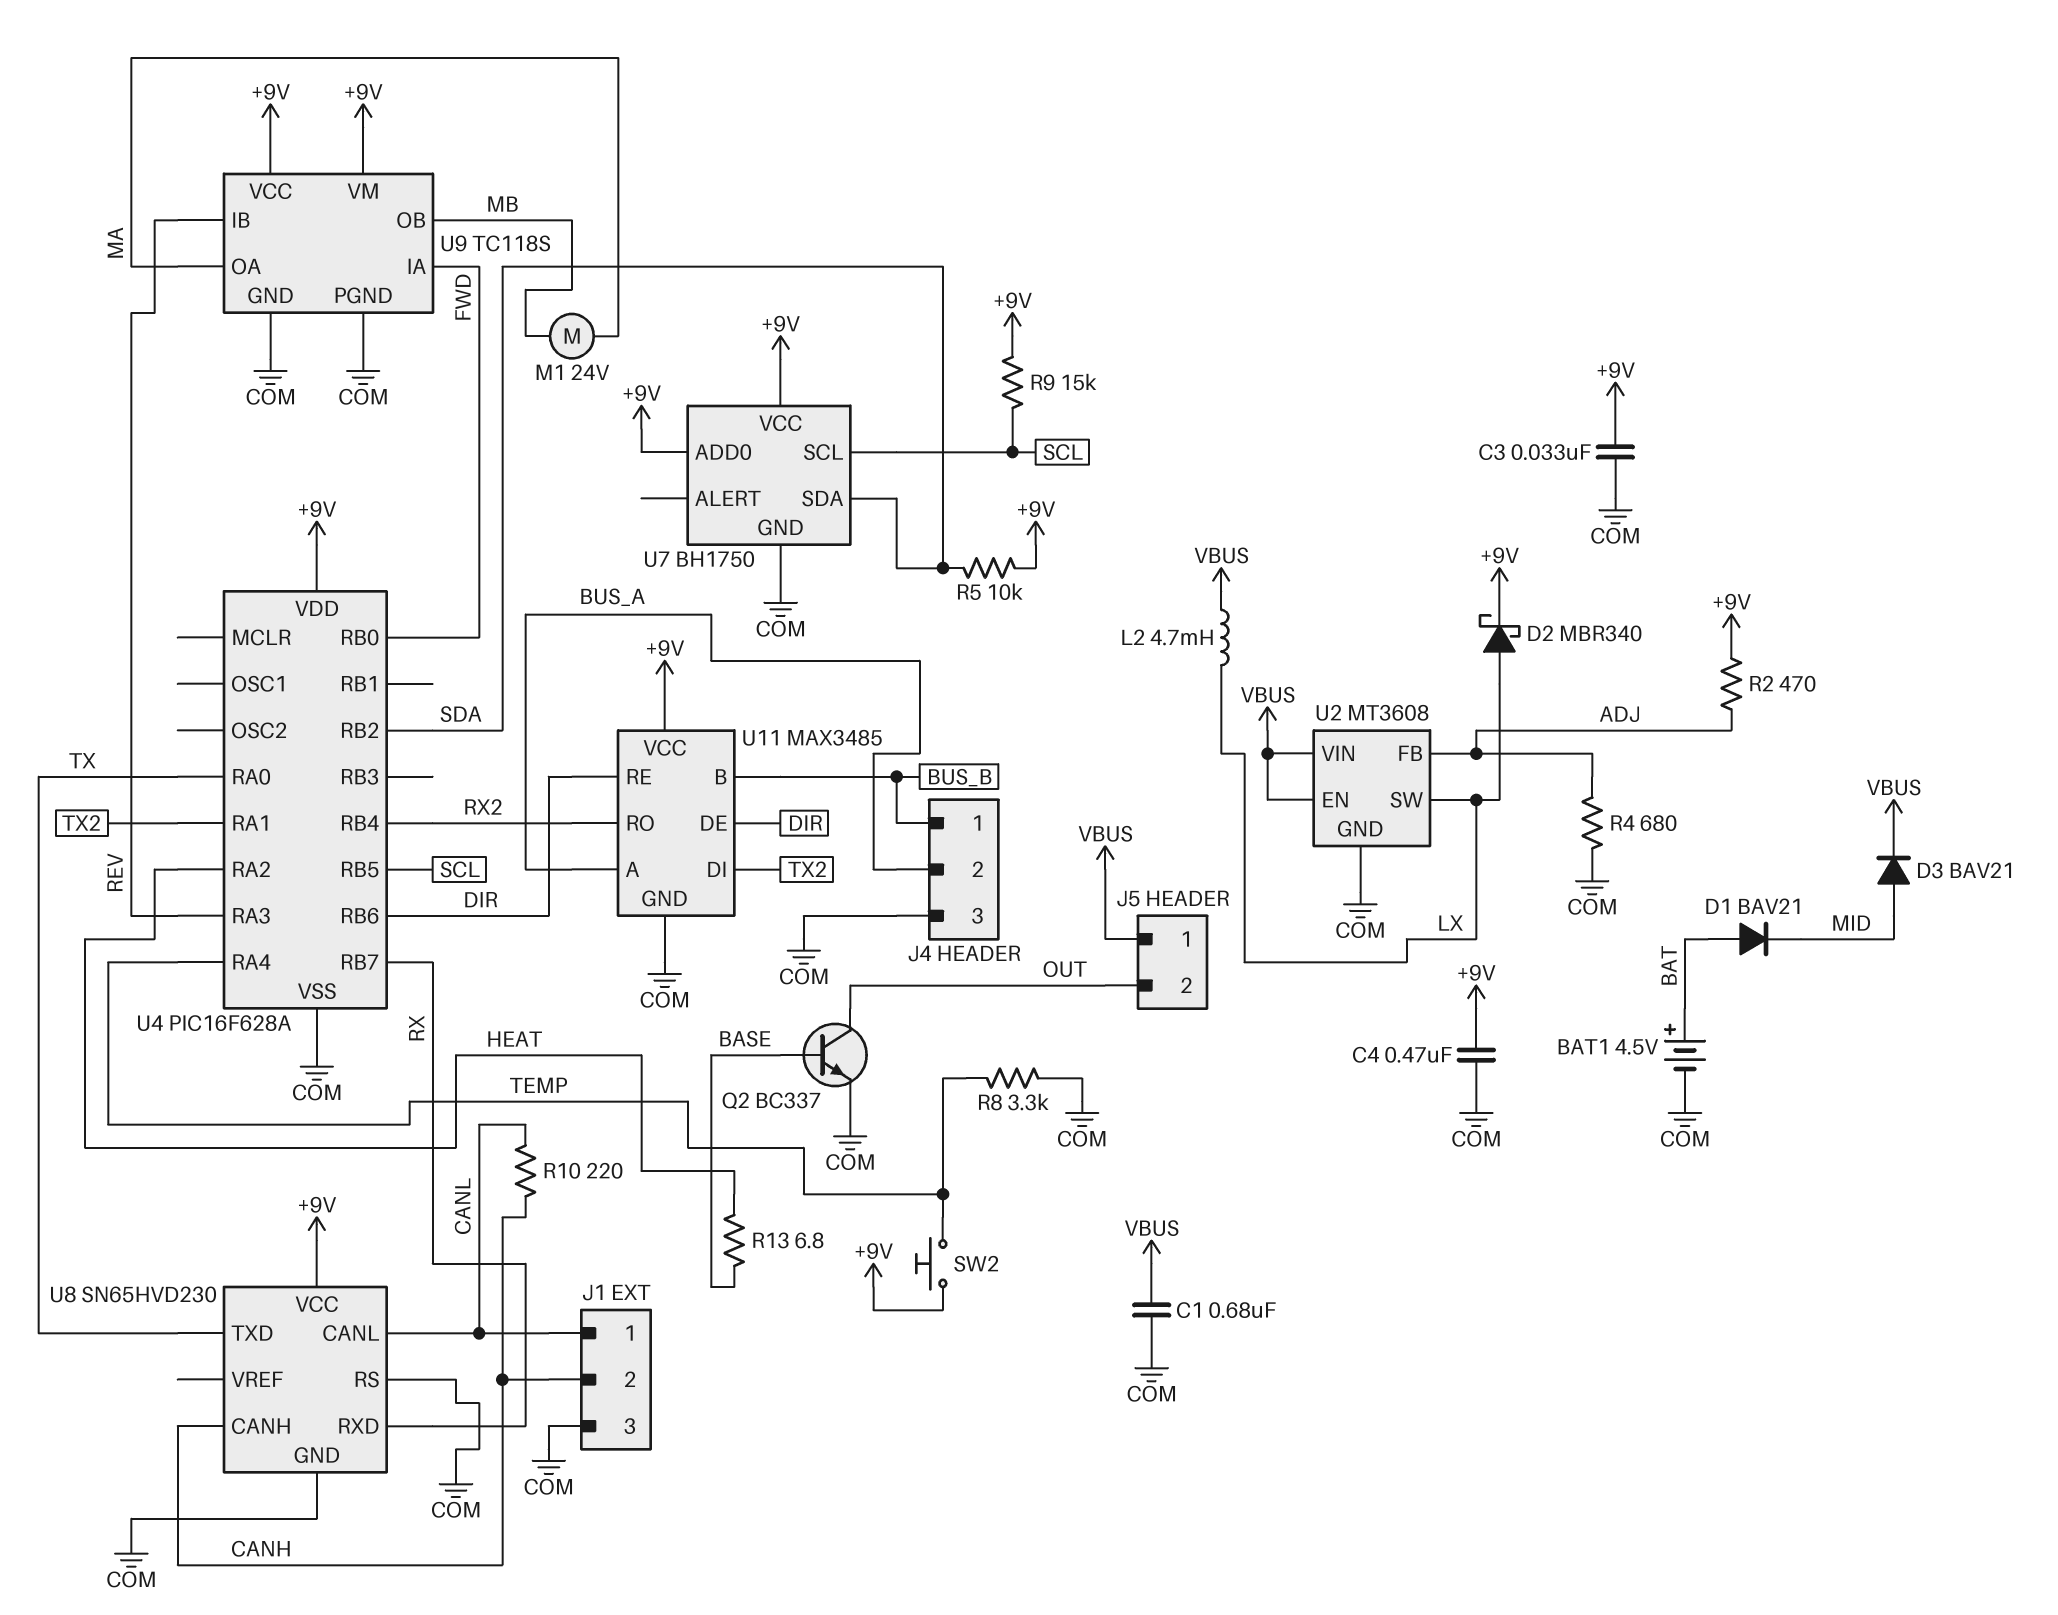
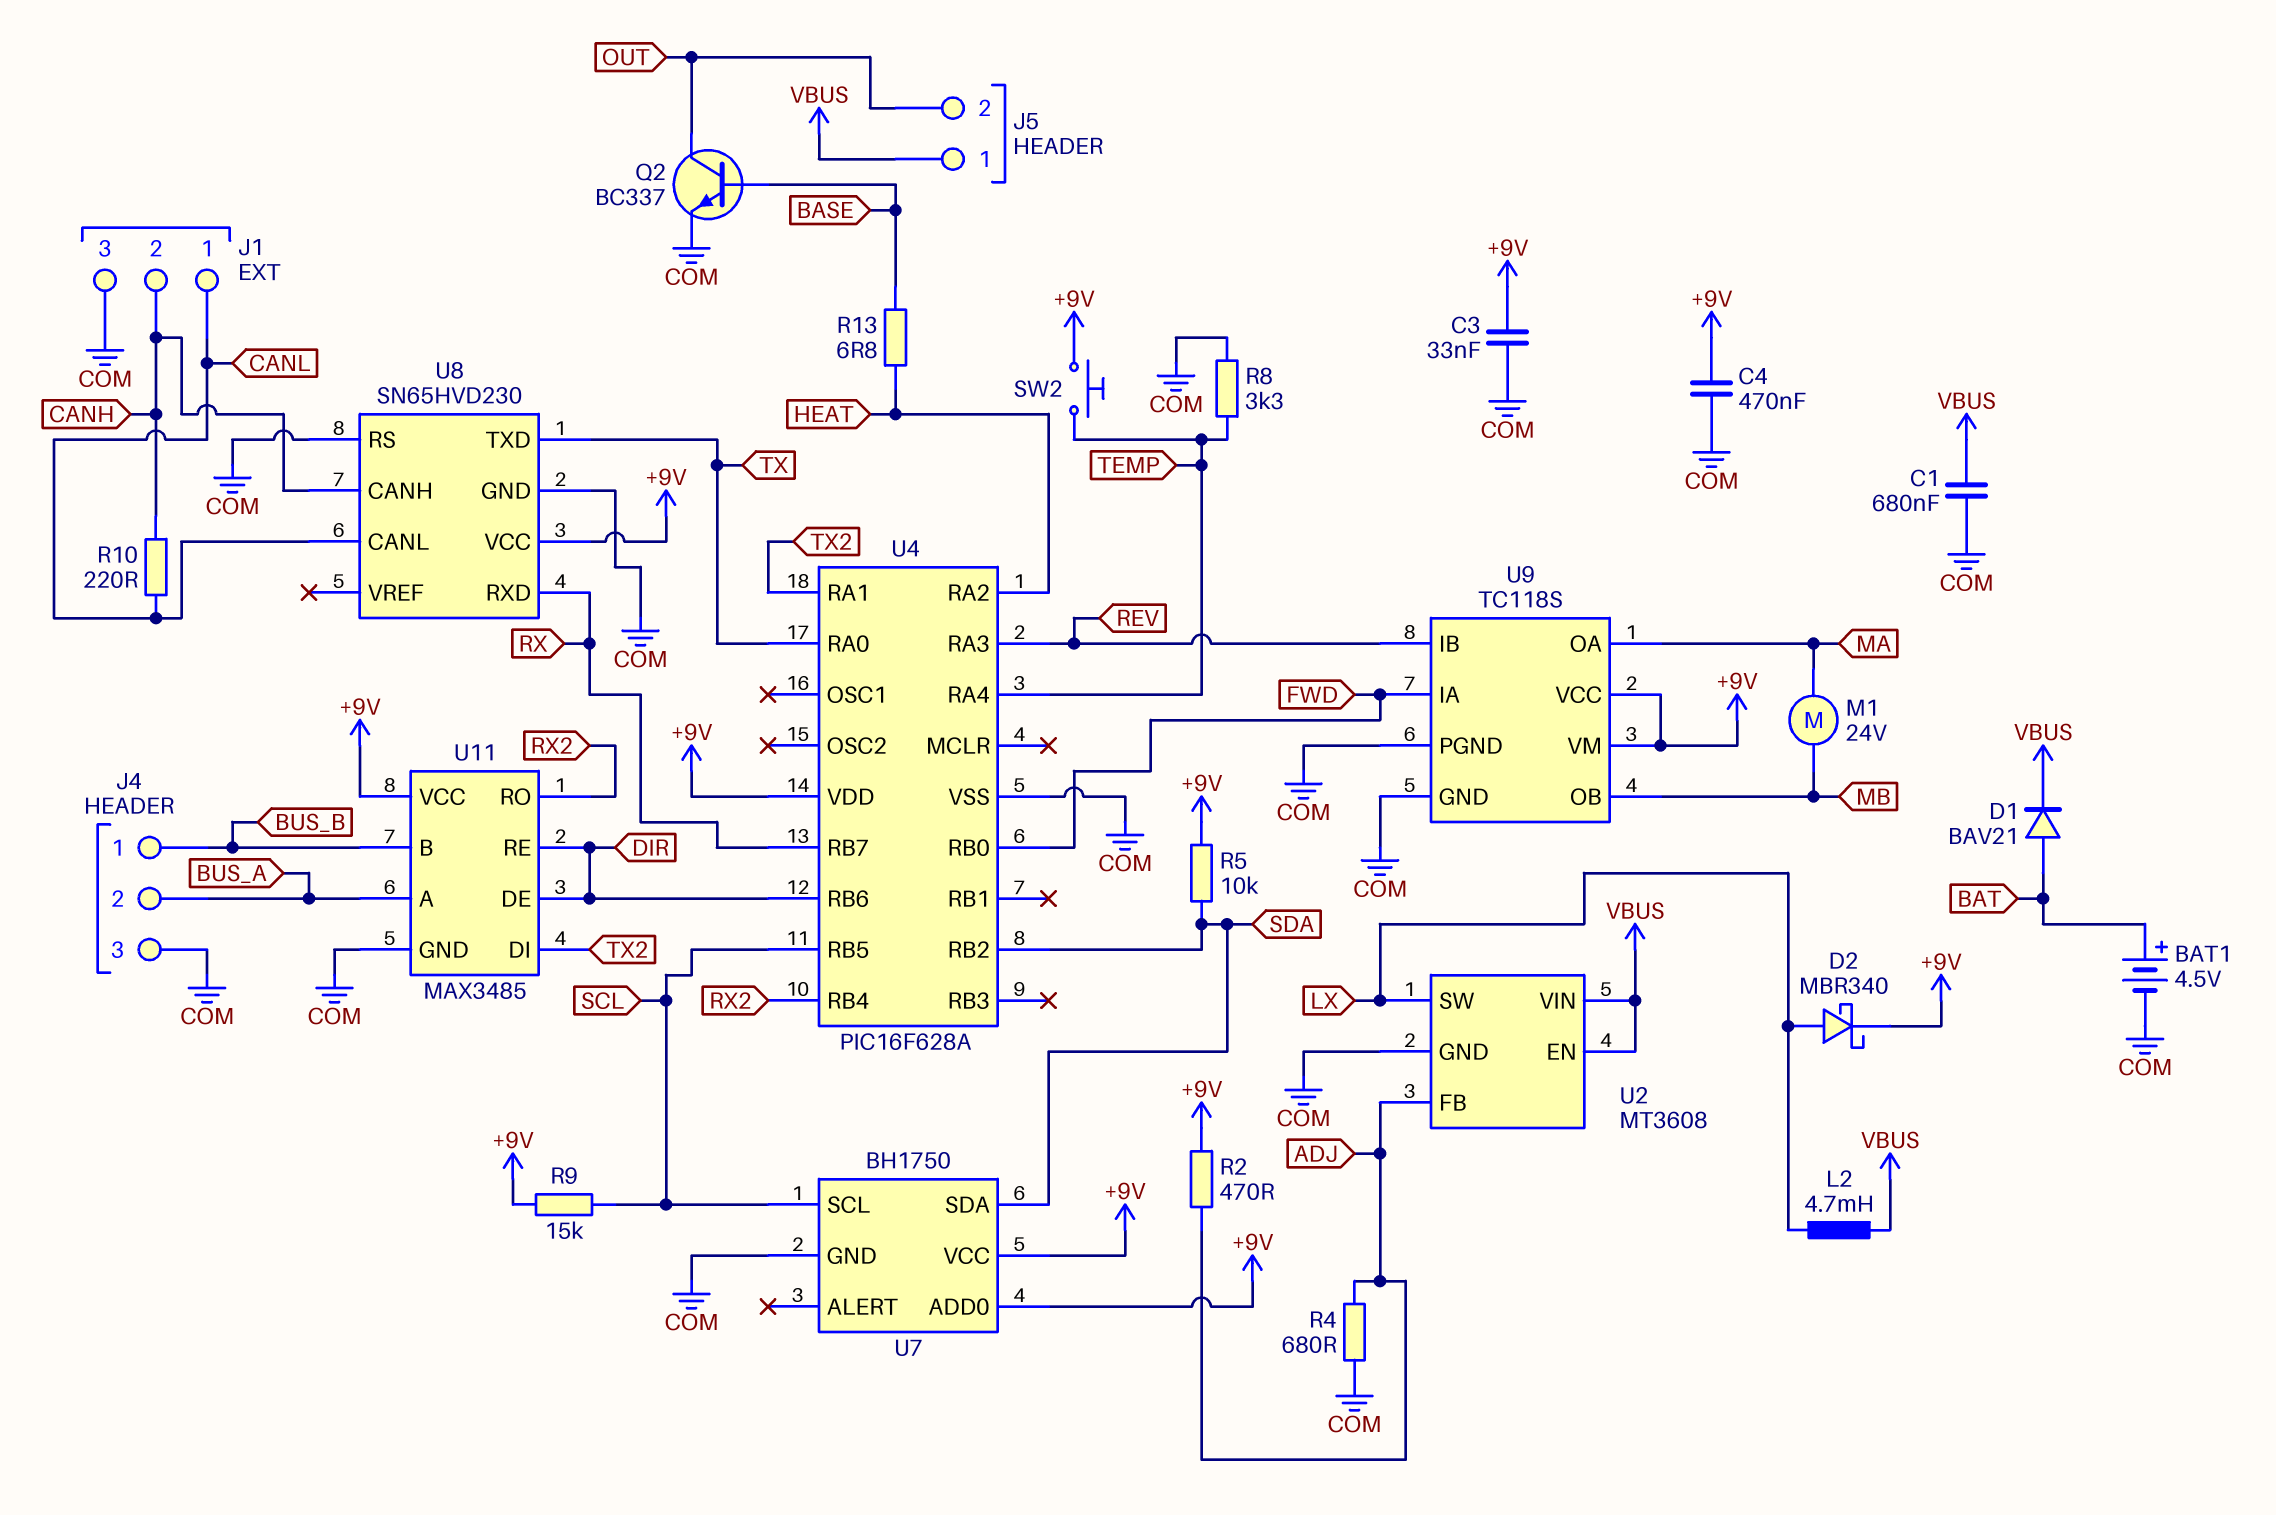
D1: diode BAV21 (A BAT, K MID) -> diode BAV21 (A BAT, K VBUS)
D3: diode BAV21 (A MID, K VBUS) -> none

